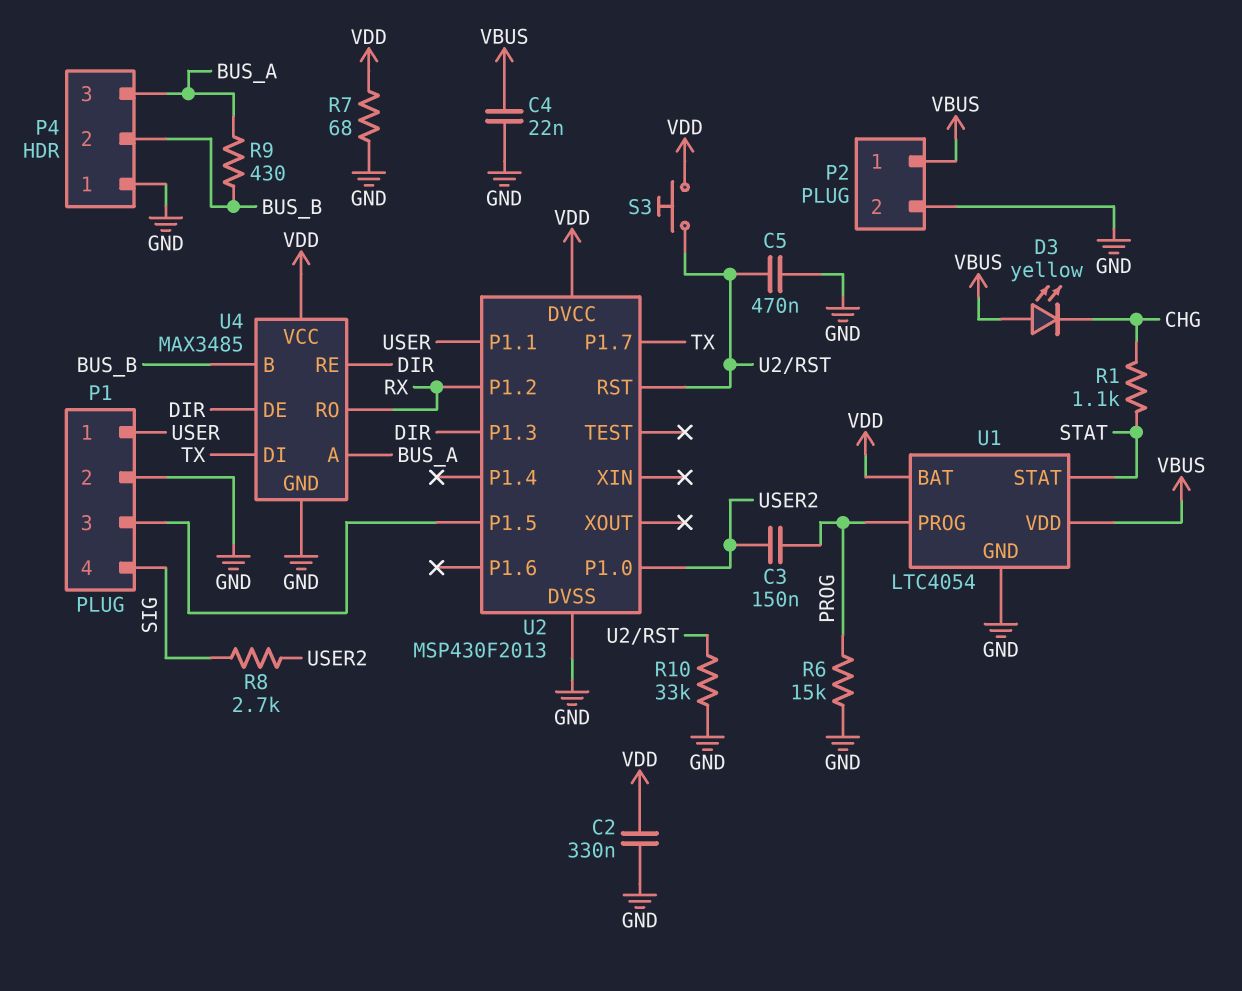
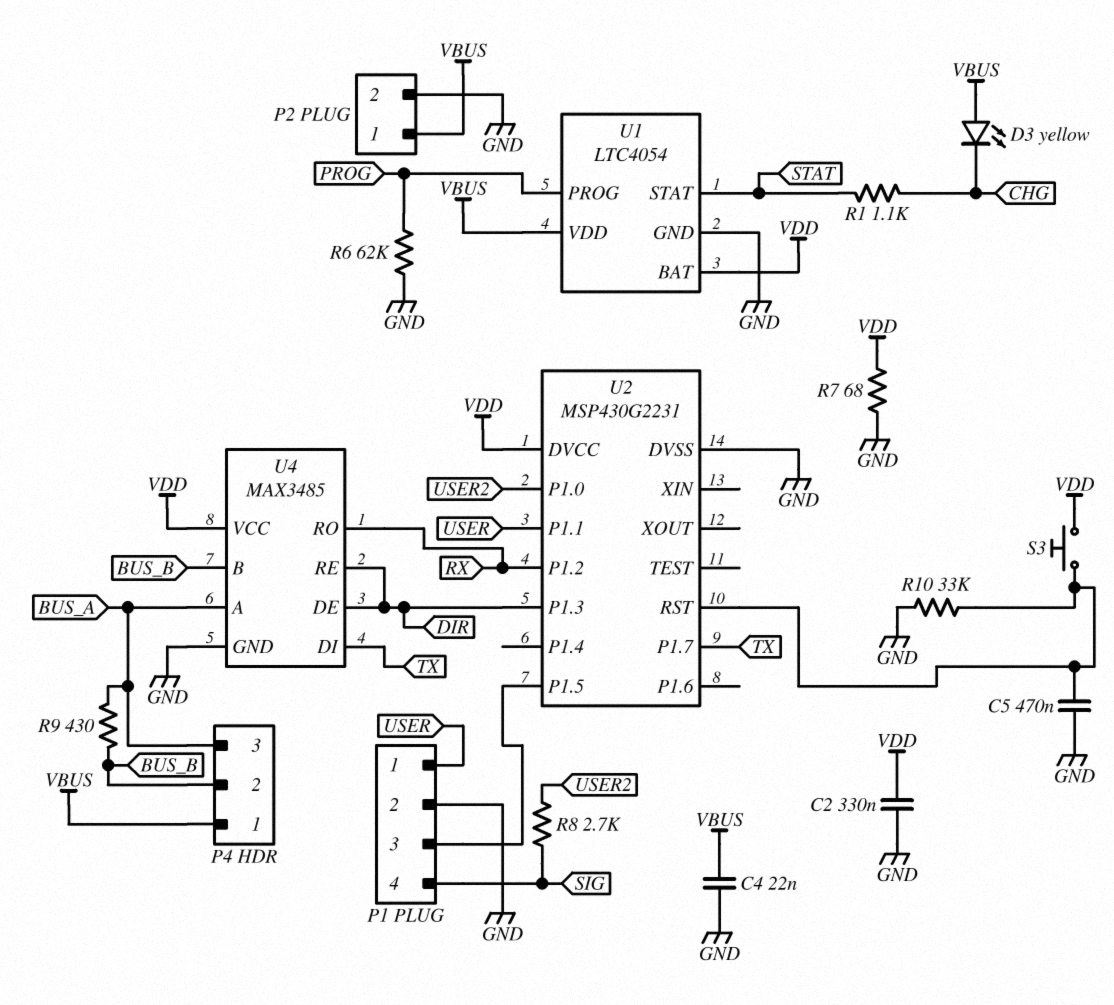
C3: 150nF (PROG, USER2) -> none
P4 pin 1: GND -> VBUS
R6: 15k (GND, PROG) -> 62k (GND, PROG)
U2: MSP430F2013 -> MSP430G2231

